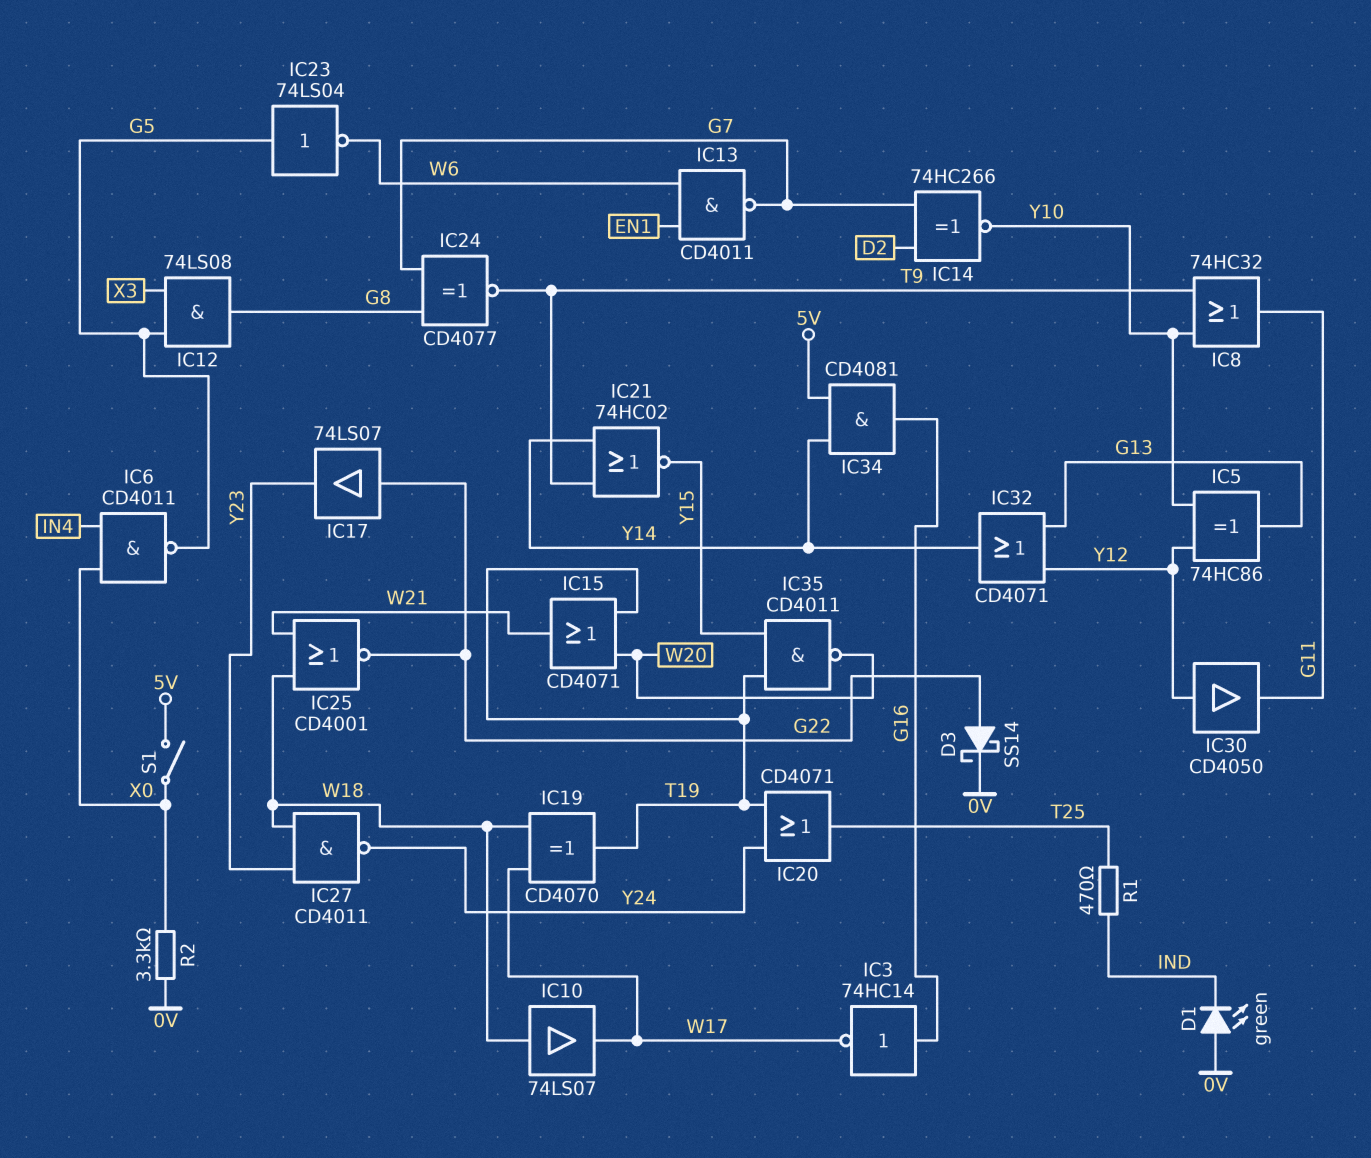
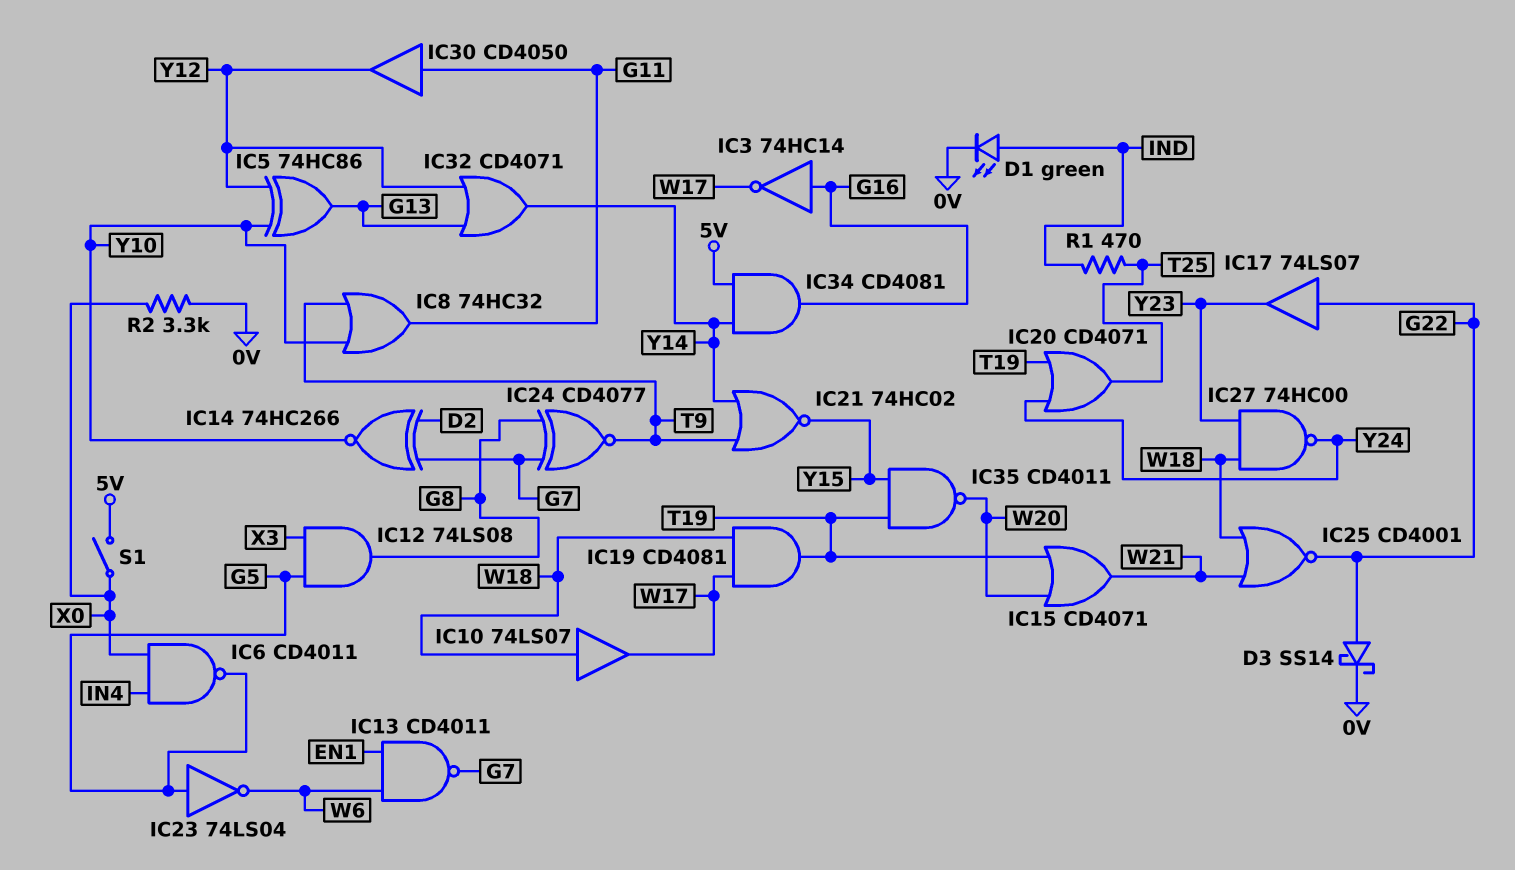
D1: LED green (A 0V, K IND) -> LED green (A IND, K 0V)
IC19: XOR CD4070 (in W17, in W18, out T19) -> AND CD4081 (in W17, in W18, out T19)
IC27: NAND CD4011 (in W18, in Y23, out Y24) -> NAND 74HC00 (in W18, in Y23, out Y24)
IC30: buffer CD4050 (in Y12, out G11) -> buffer CD4050 (in G11, out Y12)

